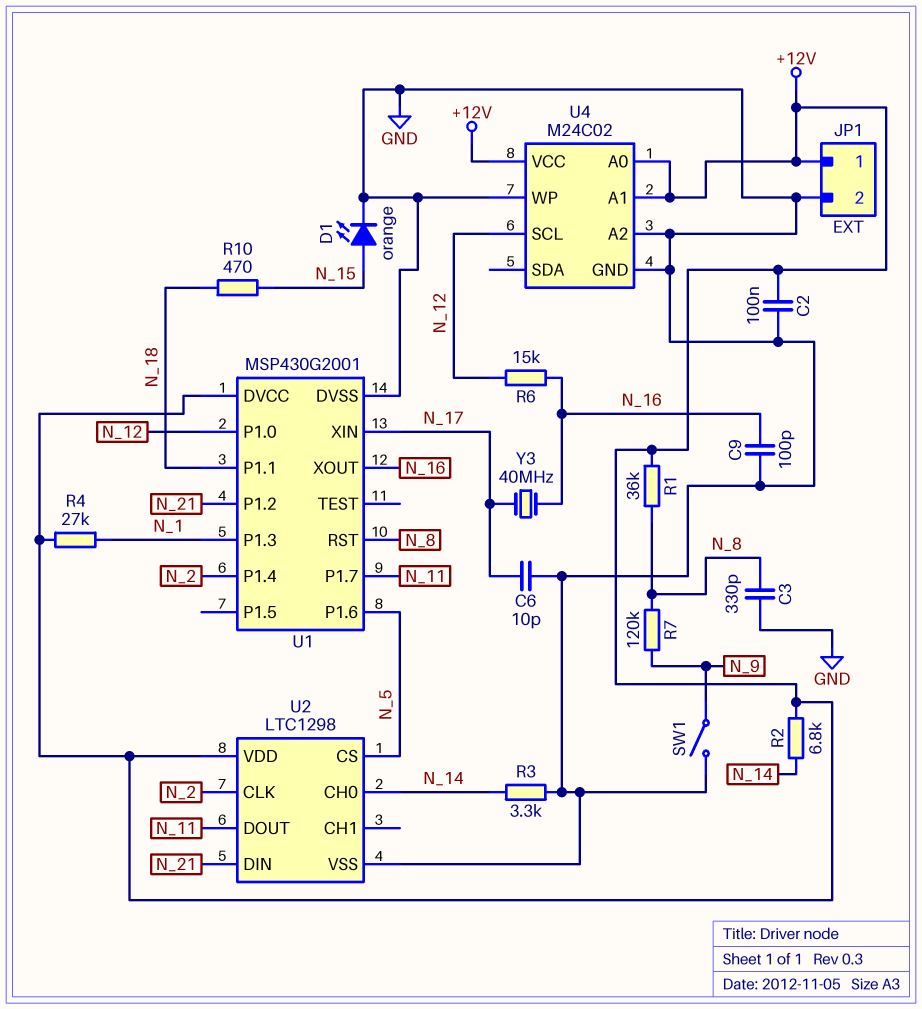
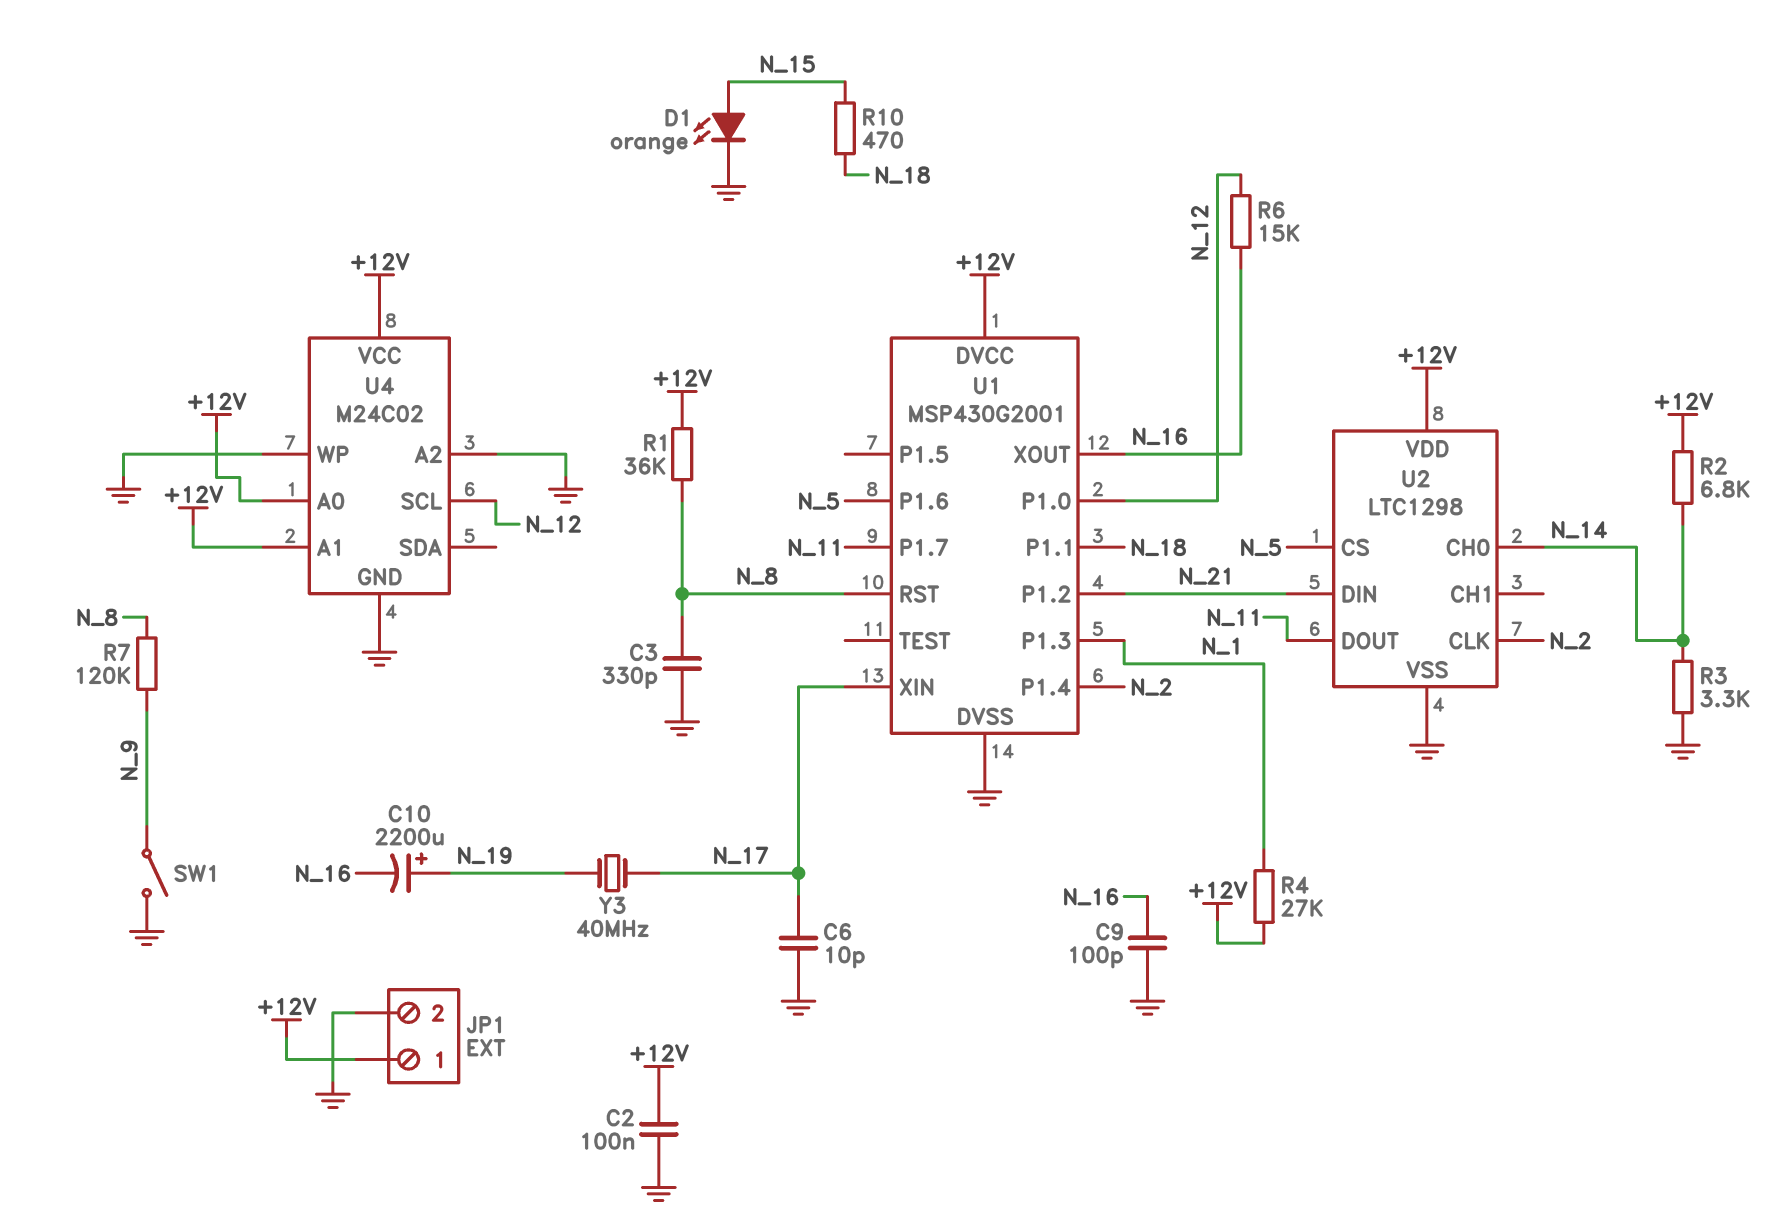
C10: none -> 2200uF (plus N_19, minus N_16)
Y3: 40MHz (N_16, N_17) -> 40MHz (N_17, N_19)

